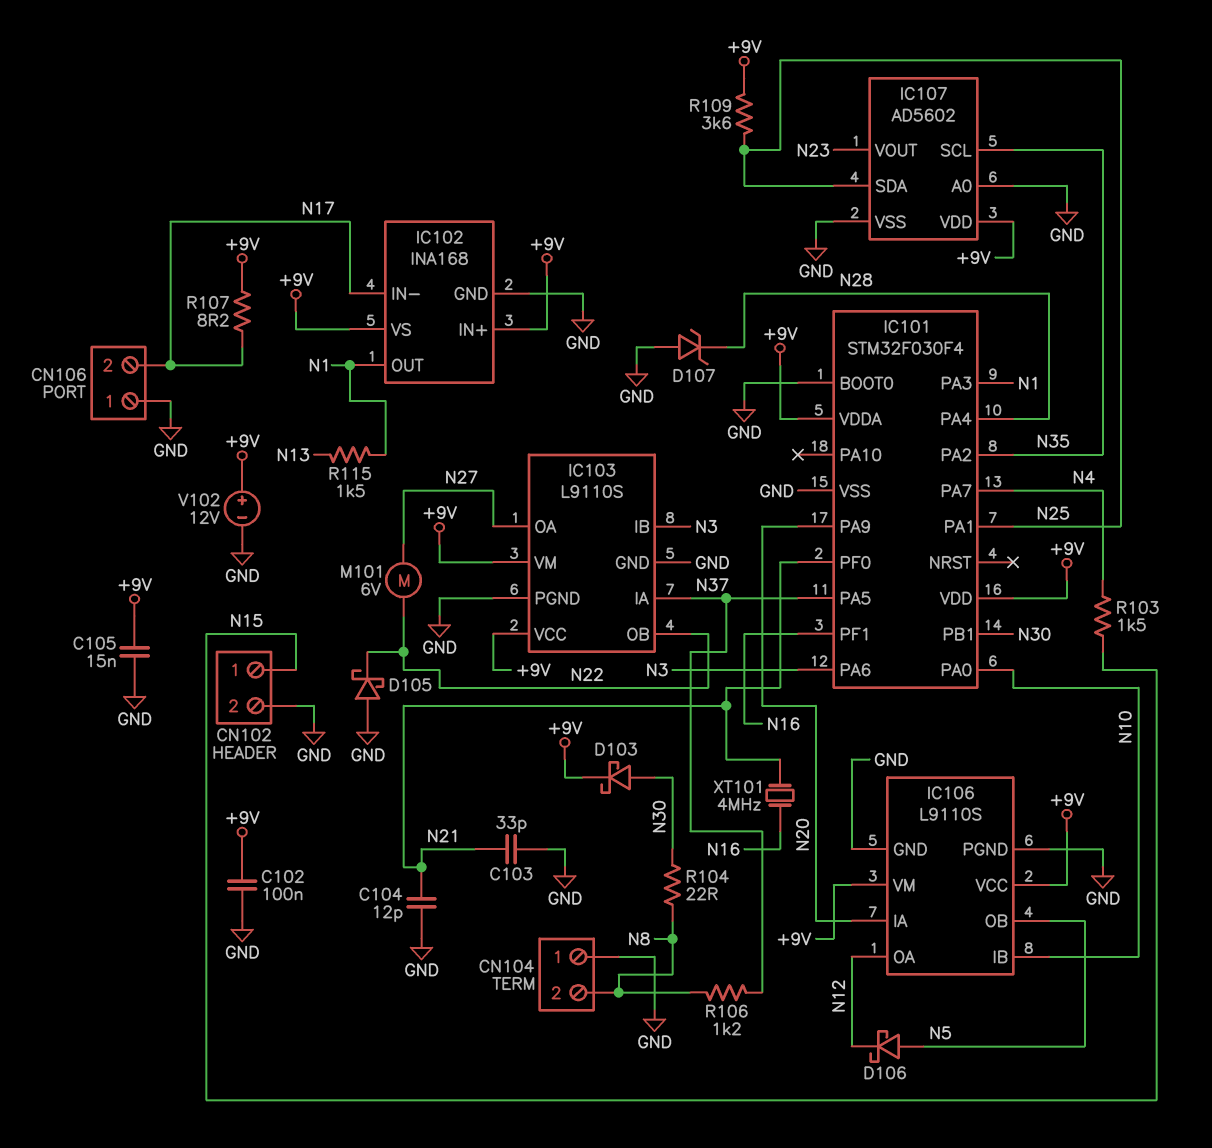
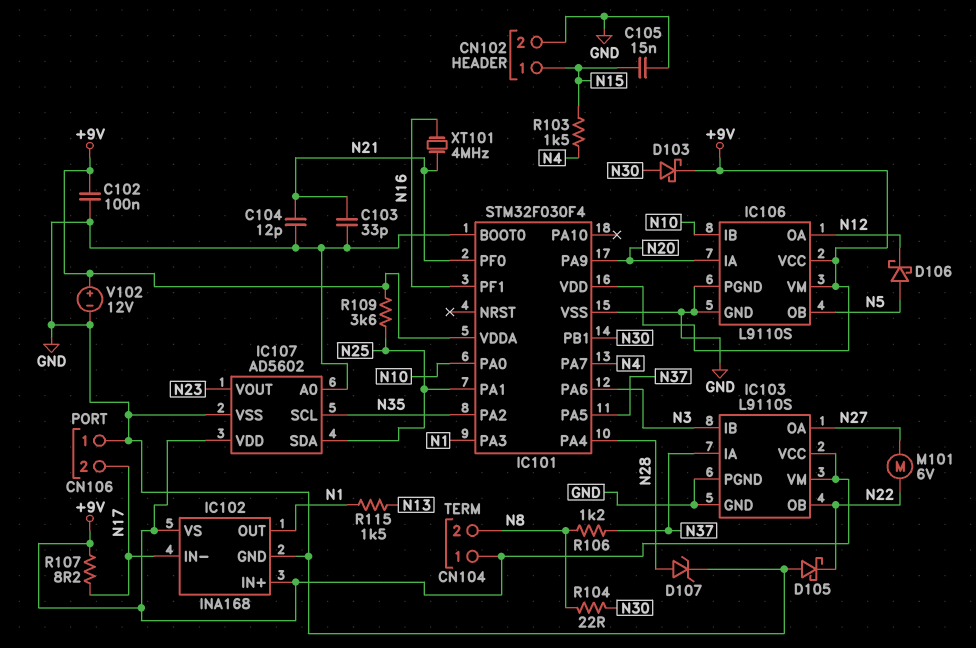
C105: 15nF (+9V, GND) -> 15nF (GND, N15)
CN104 pin 1: GND -> +9V
D107: zener (A GND, K N28) -> zener (A N28, K GND)

